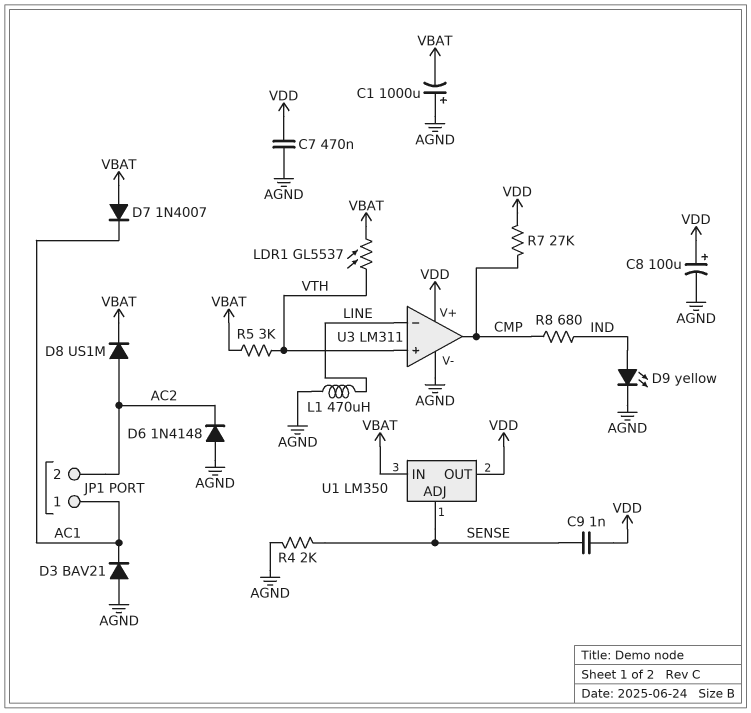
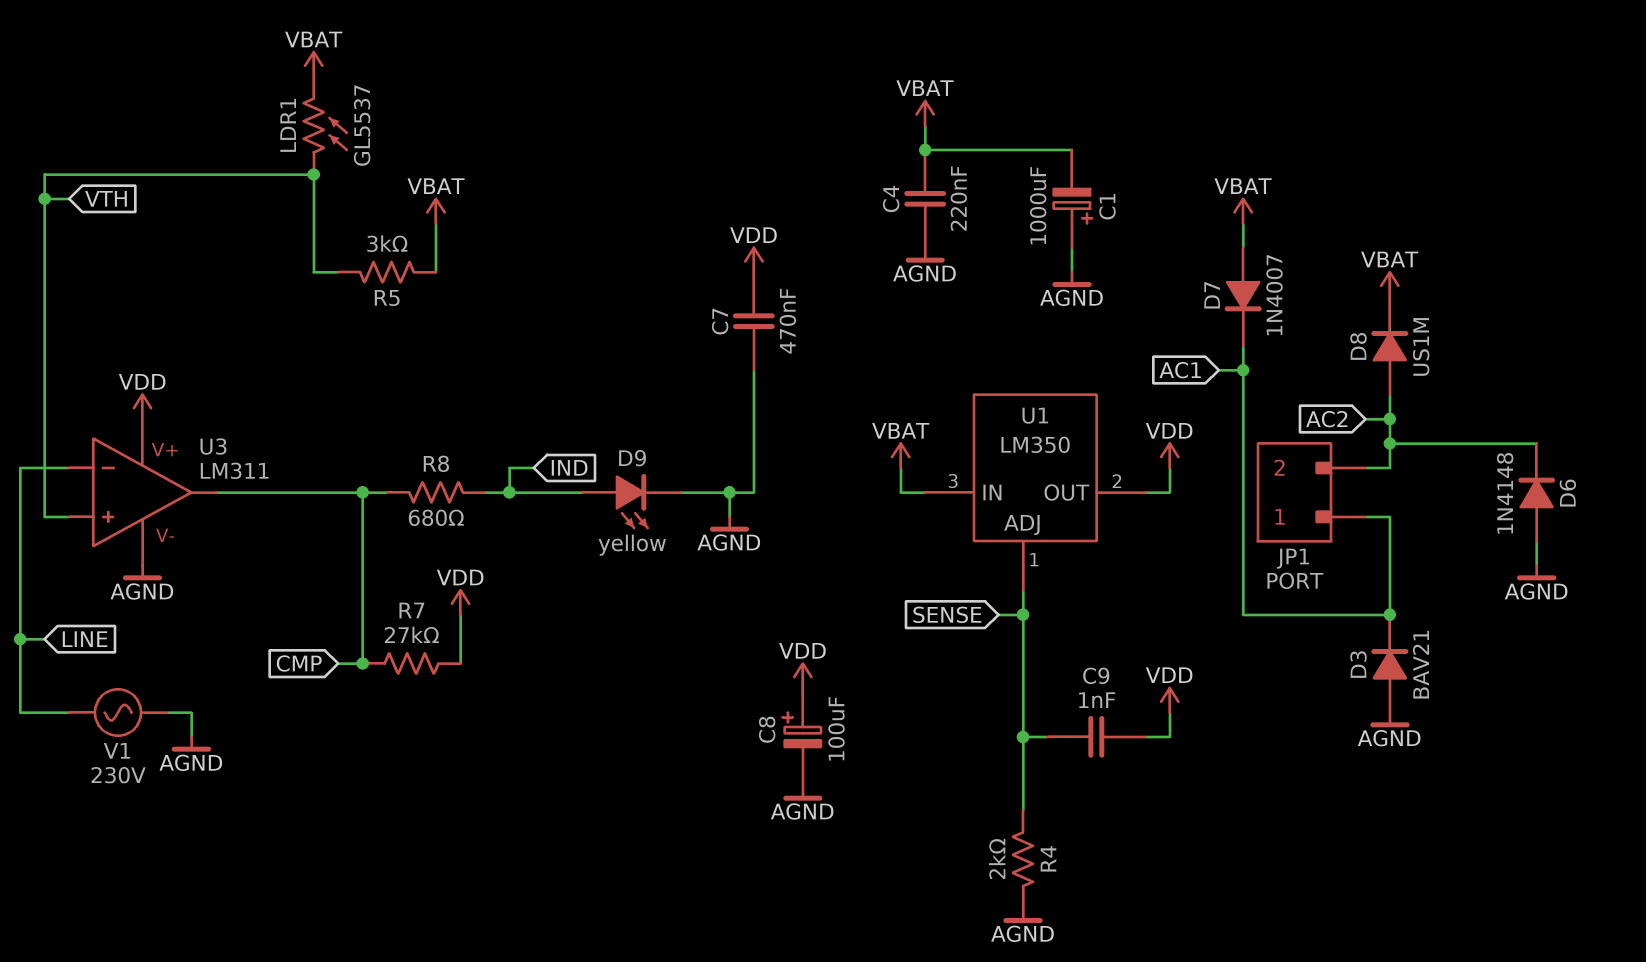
C4: none -> 220nF (AGND, VBAT)
L1: 470uH (AGND, LINE) -> none
V1: none -> AC 230V (AGND, LINE)

